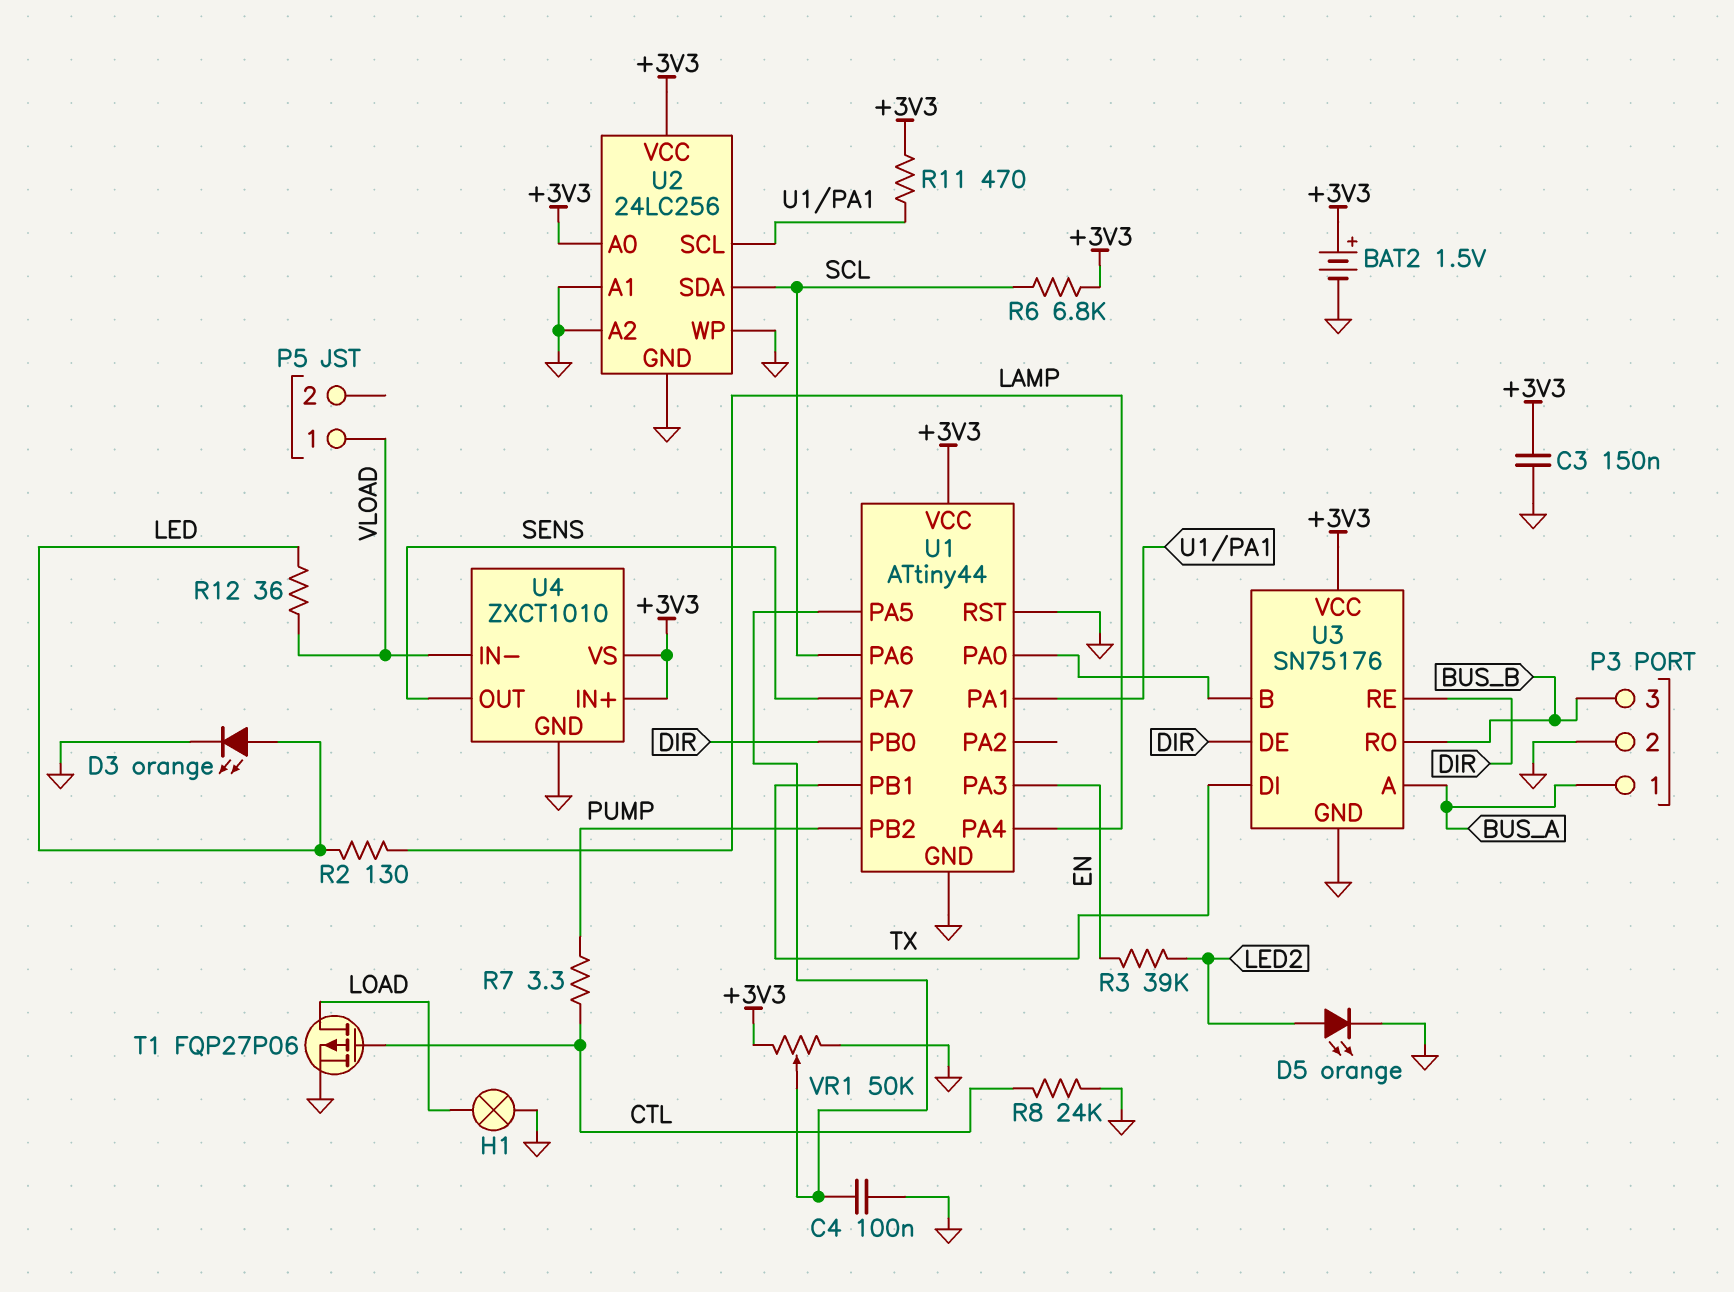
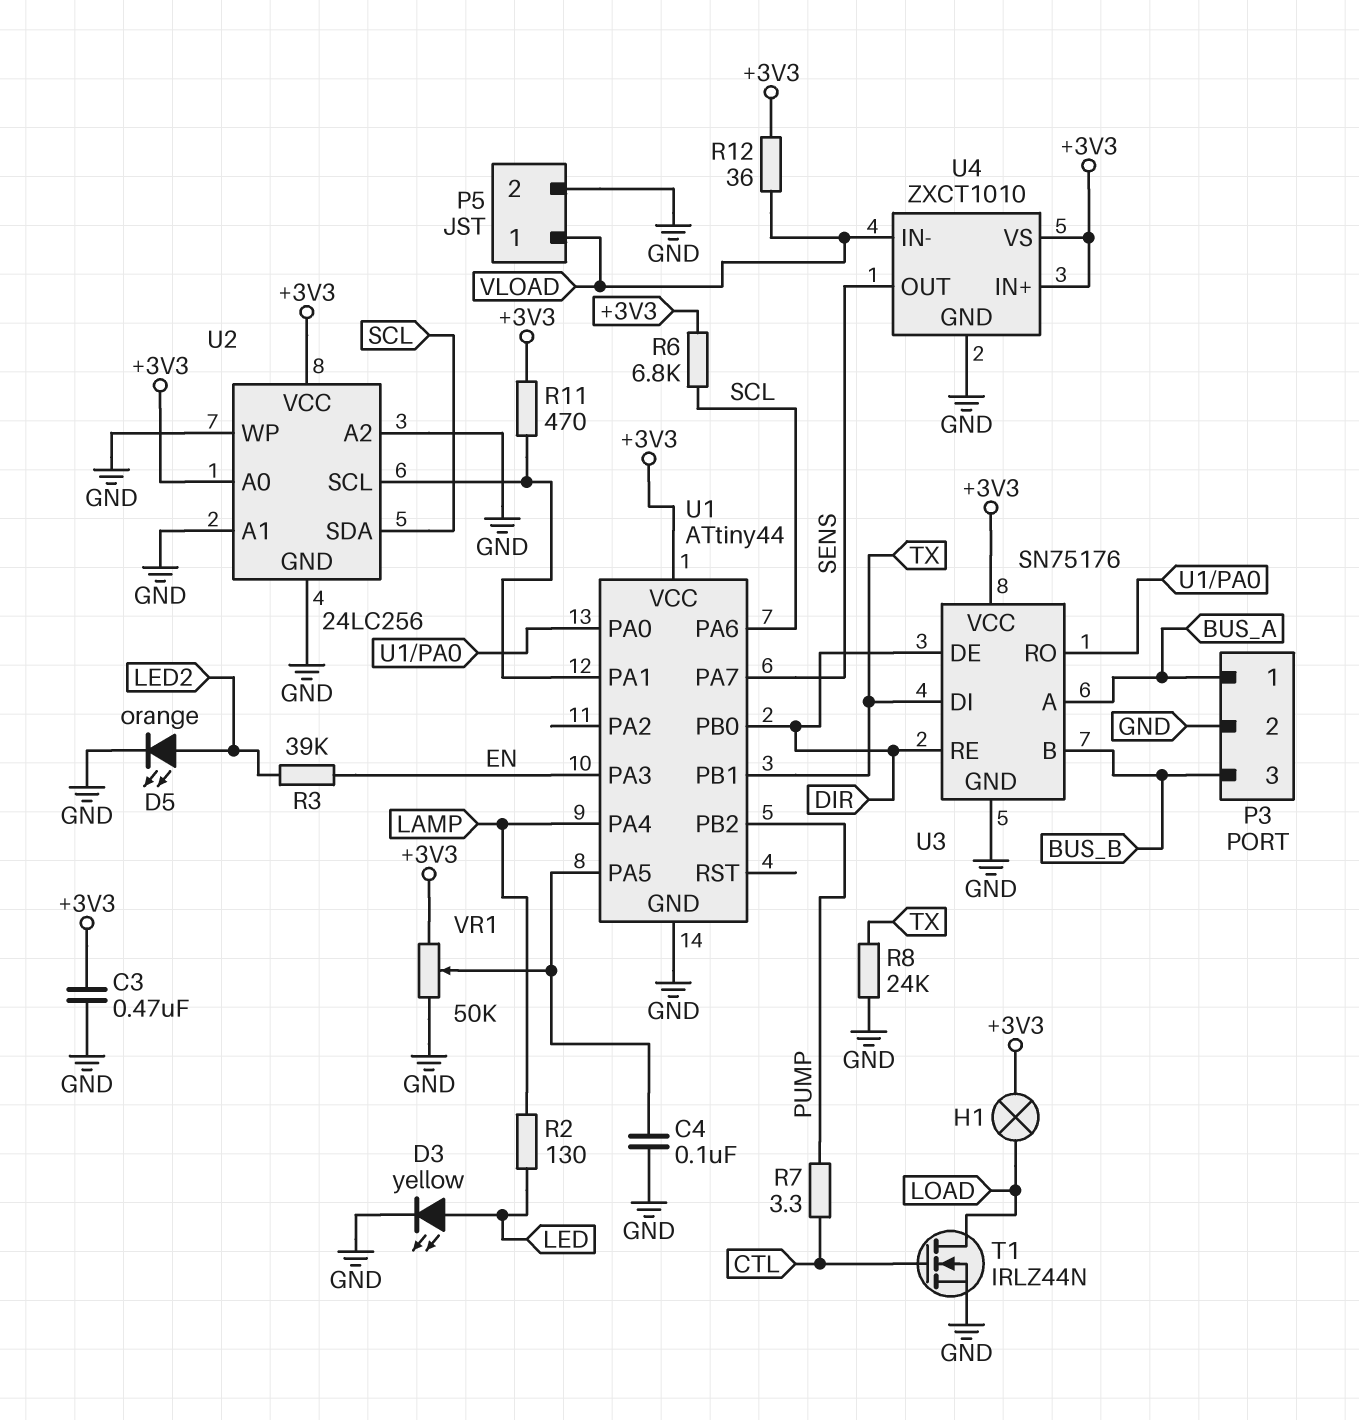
BAT2: 1.5V (plus +3V3, minus GND) -> none
C3: 150nF (+3V3, GND) -> 470nF (+3V3, GND)
D3: LED orange (A LED, K GND) -> LED yellow (A LED, K GND)
H1: lamp (GND, LOAD) -> lamp (+3V3, LOAD)
P5 pin 2: none -> GND
R8: 24k (CTL, GND) -> 24k (GND, TX)
R12: 36 (LED, VLOAD) -> 36 (+3V3, VLOAD)
T1: PMOS FQP27P06 (G CTL, D LOAD, S GND) -> NMOS IRLZ44N (G CTL, D LOAD, S GND)
U1 pin RST: GND -> none
U3 pin B: U1/PA0 -> BUS_B
U3 pin RO: BUS_B -> U1/PA0

